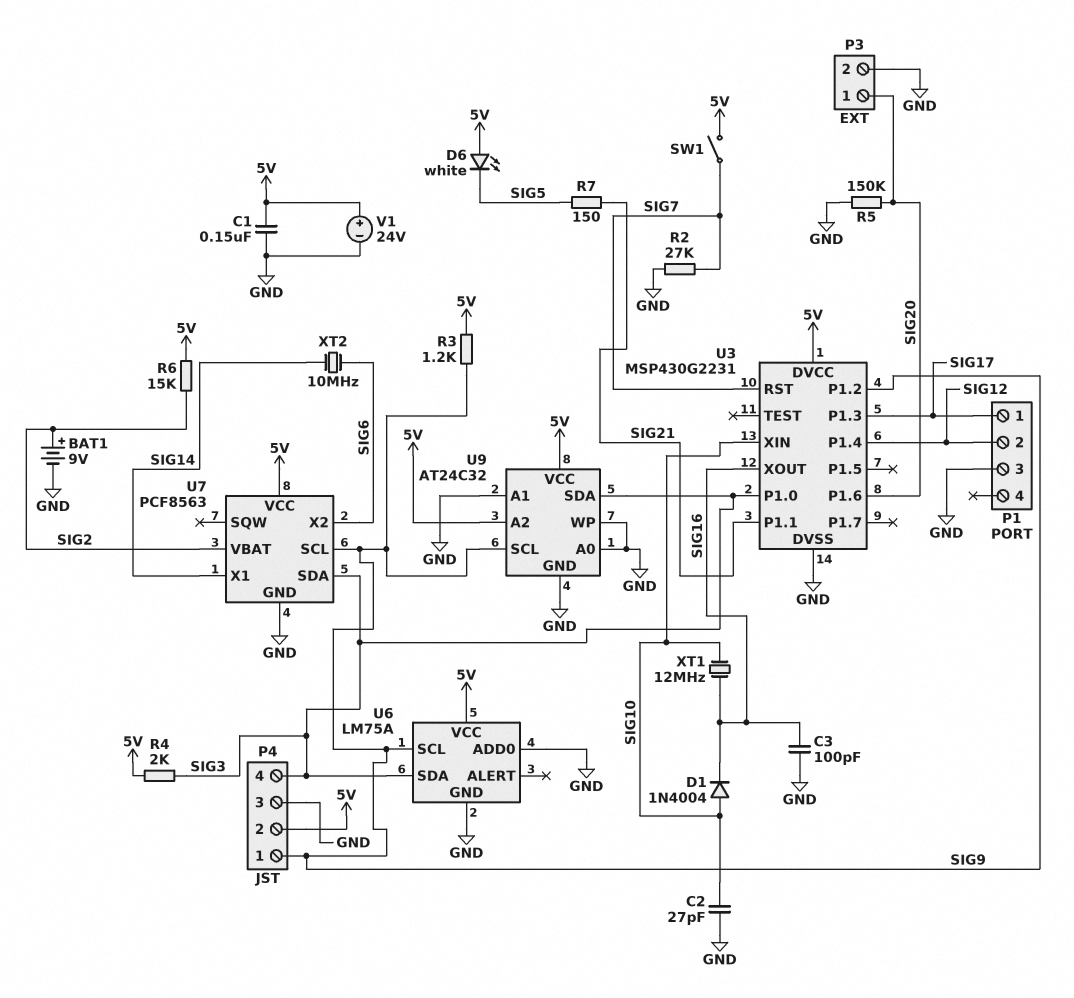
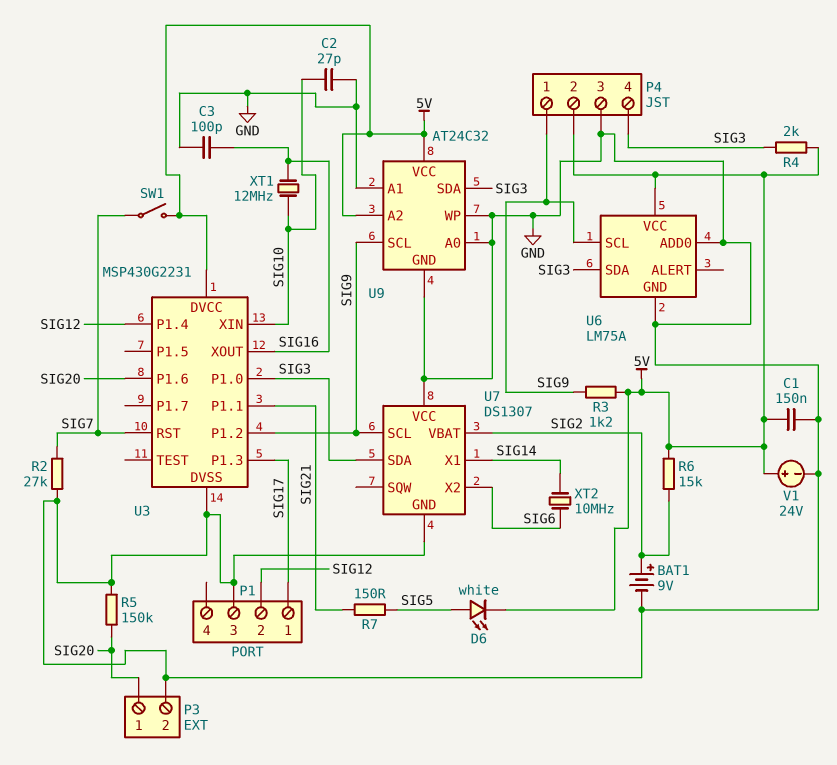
D1: diode 1N4004 (A SIG10, K SIG16) -> none
D6: LED white (A 5V, K SIG5) -> LED white (A SIG5, K 5V)
U7: PCF8563 -> DS1307
U7 pin VCC: 5V -> GND

